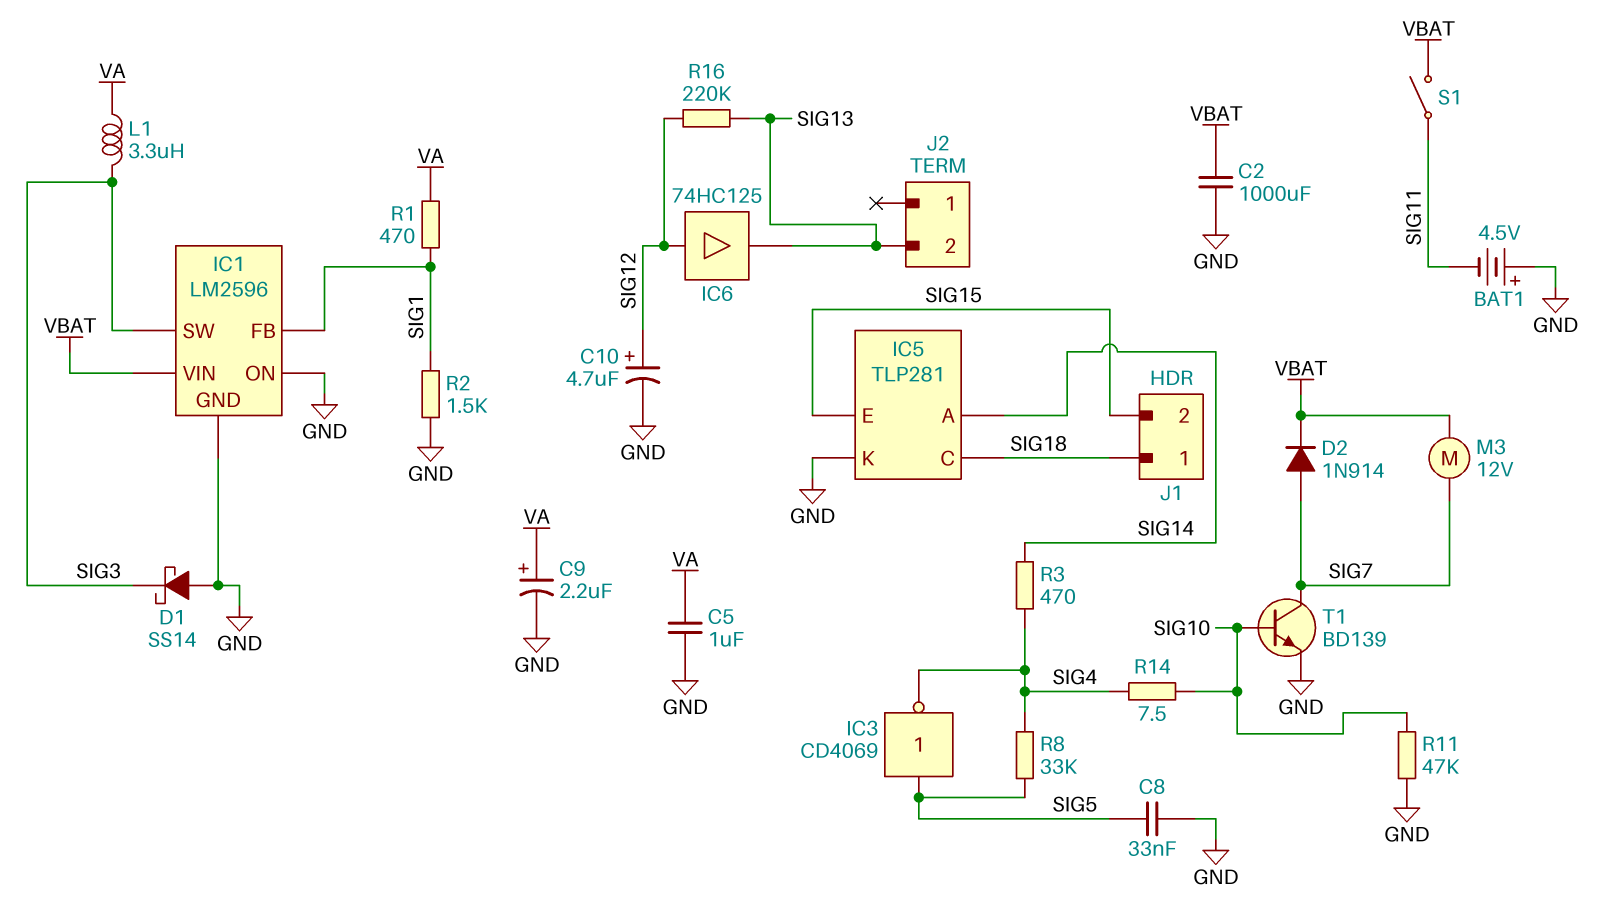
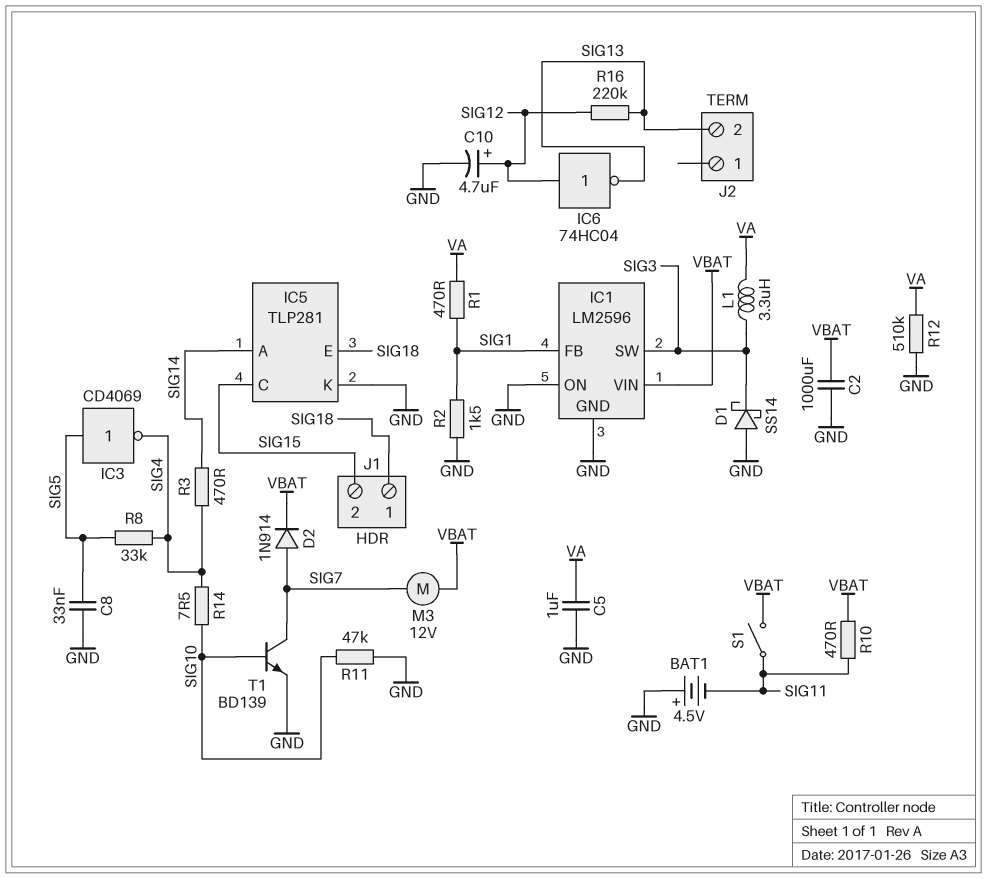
C9: 2.2uF (plus VA, minus GND) -> none
IC5 pin C: SIG18 -> SIG15
IC5 pin E: SIG15 -> SIG18
IC6: buffer 74HC125 (in SIG12, out SIG13) -> NOT 74HC04 (in SIG12, out SIG13)
R10: none -> 470 (SIG11, VBAT)
R12: none -> 510k (GND, VA)

